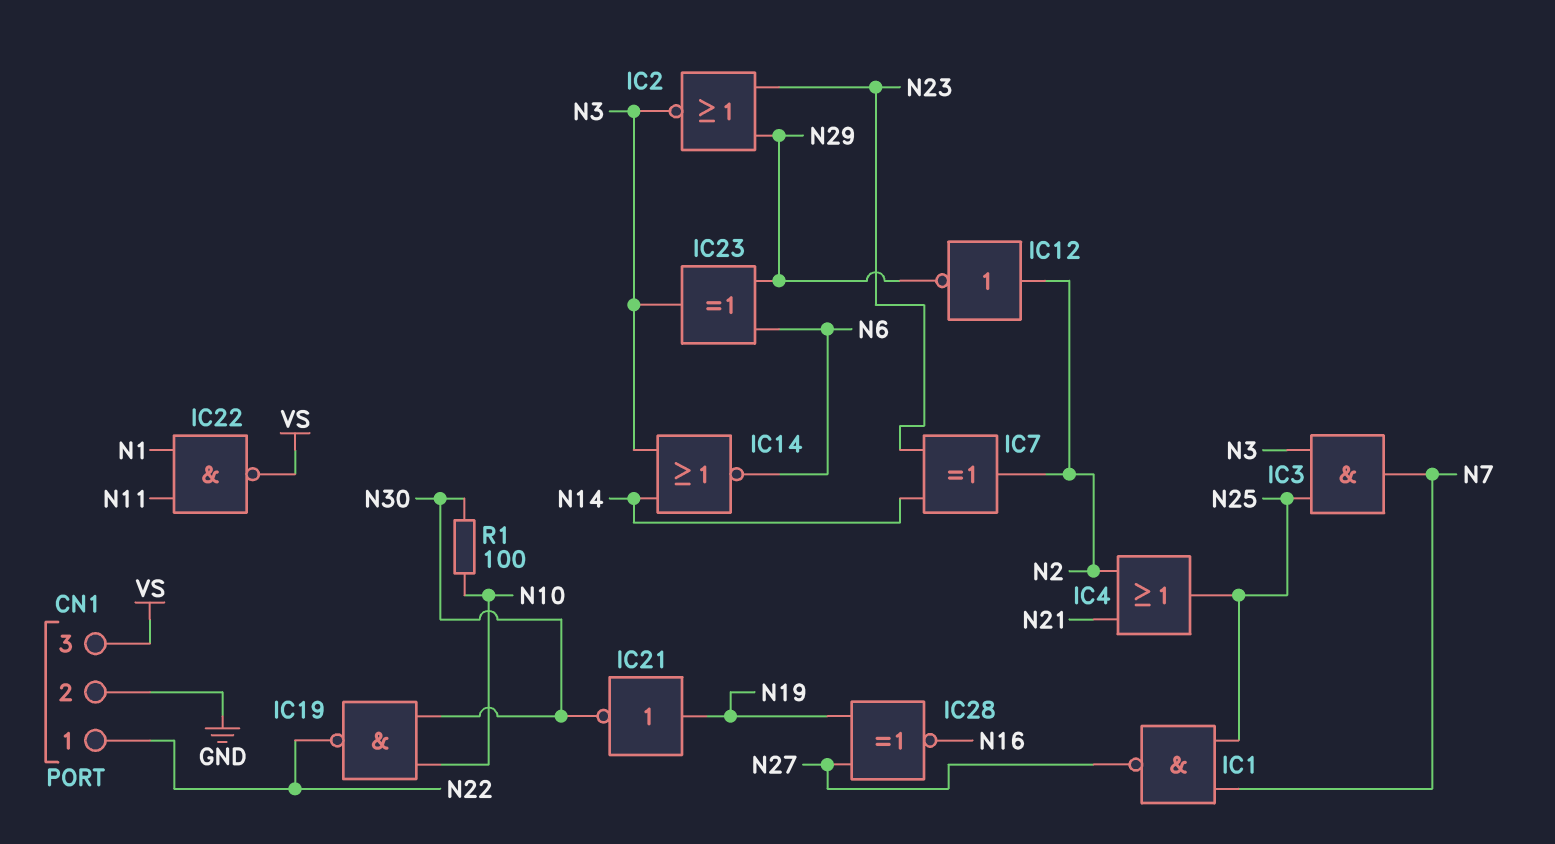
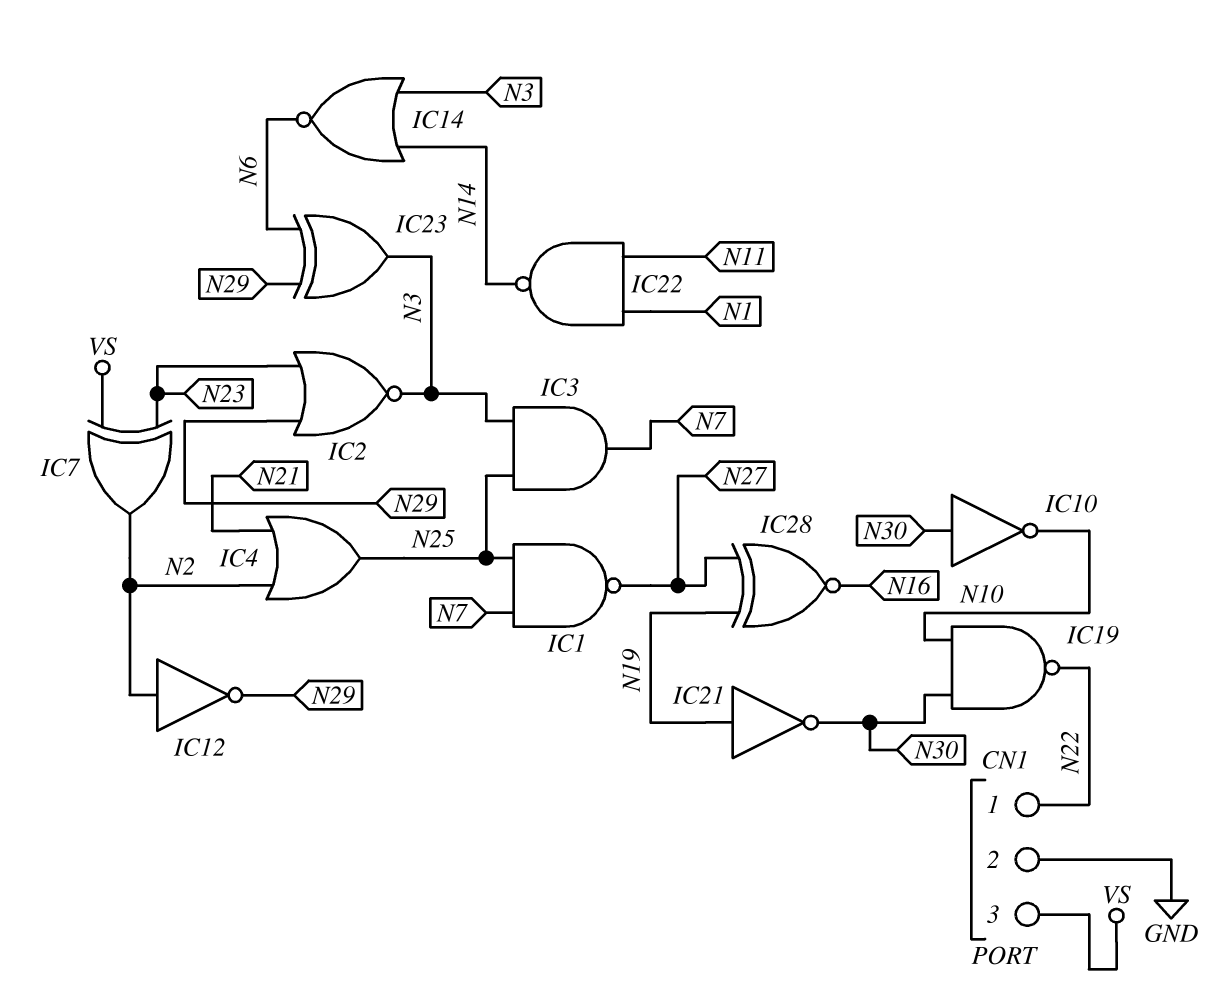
IC7: XOR (in N14, in N23, out N2) -> XOR (in N23, in VS, out N2)
IC10: none -> NOT (in N30, out N10)
IC22: NAND (in N1, in N11, out VS) -> NAND (in N1, in N11, out N14)
R1: 100 (N10, N30) -> none

